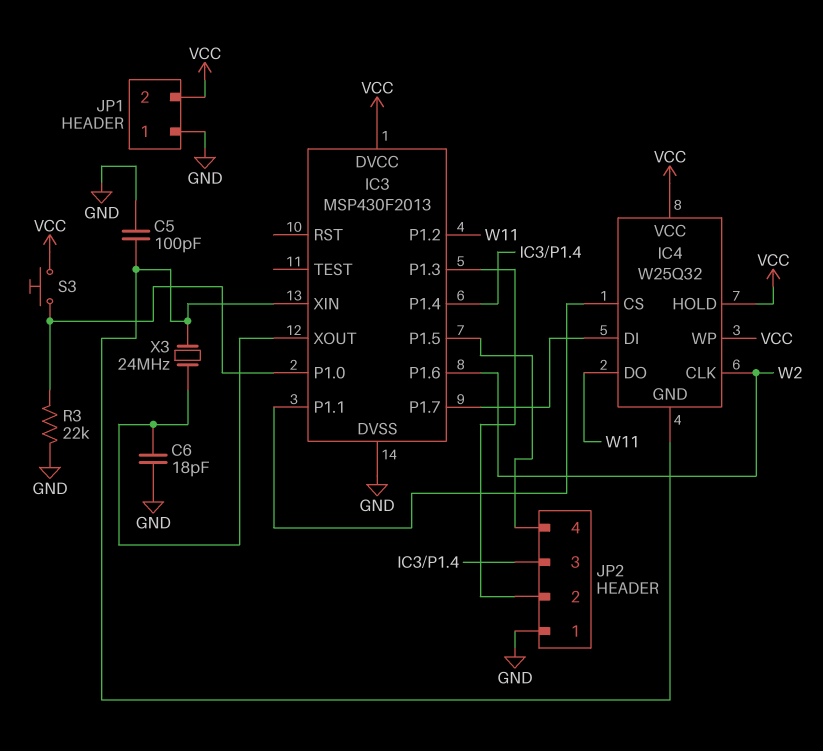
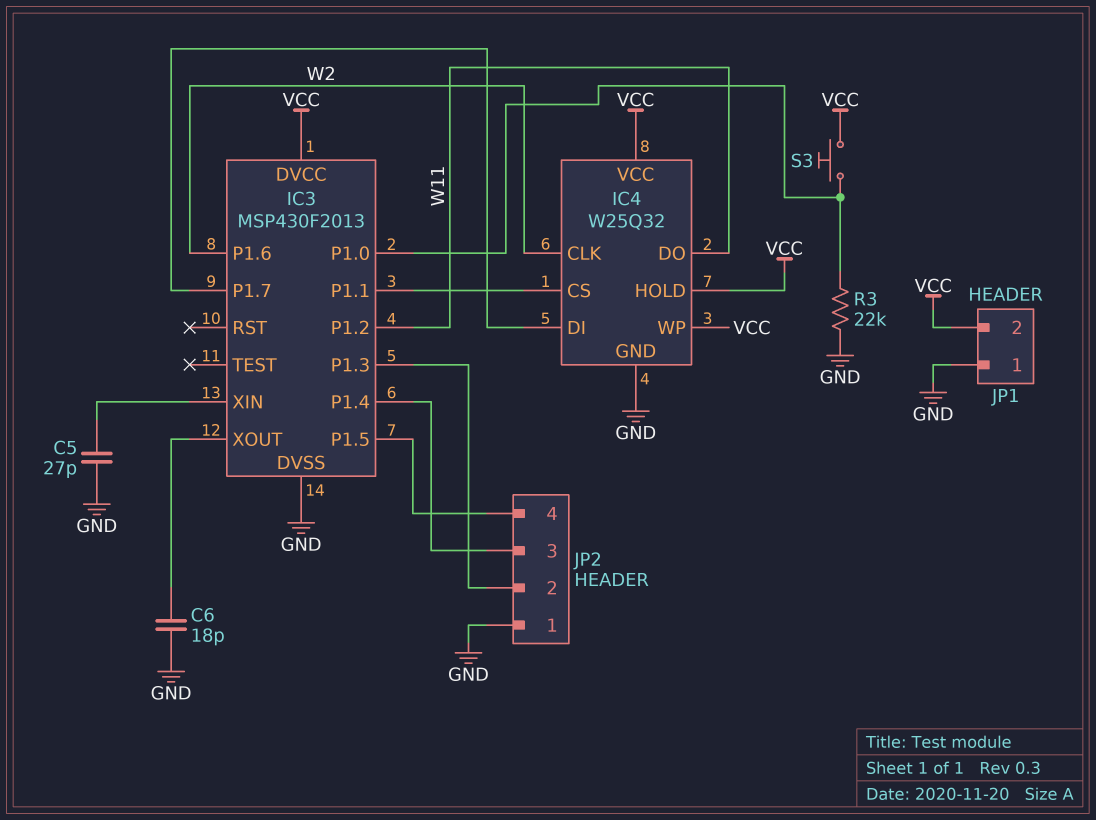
C5: 100pF (GND, IC3/XIN) -> 27pF (GND, IC3/XIN)
IC4 pin GND: IC3/XIN -> GND
X3: 24MHz (IC3/XIN, IC3/XOUT) -> none

